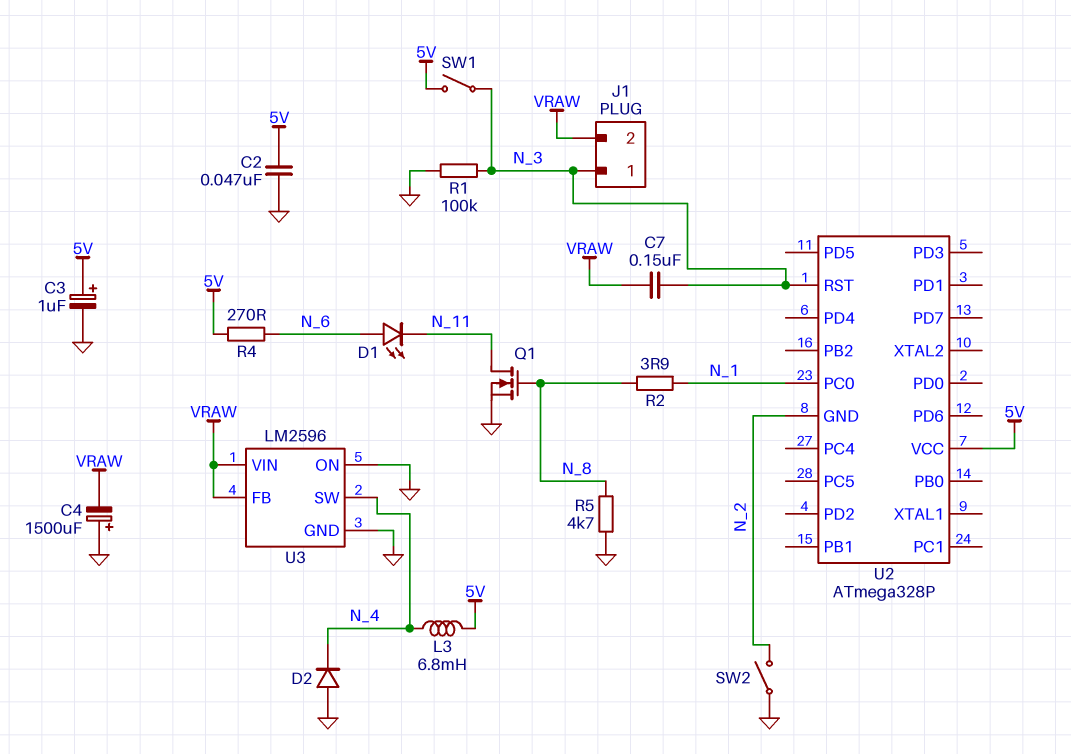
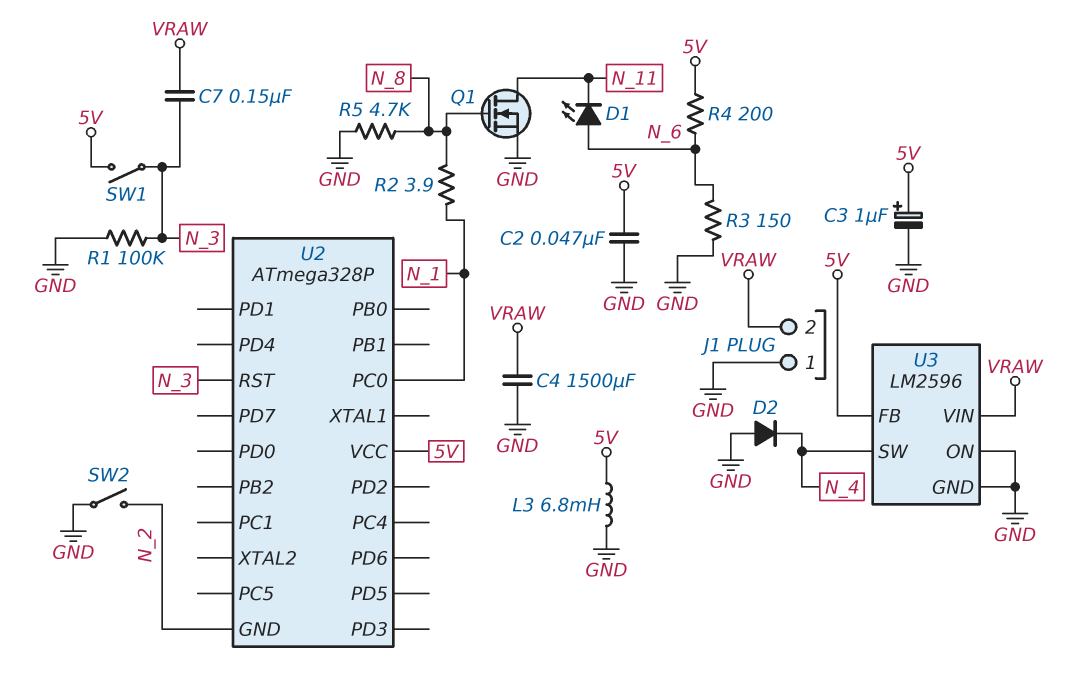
C4: 1500uF (plus GND, minus VRAW) -> 1500uF (GND, VRAW)
J1 pin 1: N_3 -> GND
L3: 6.8mH (5V, N_4) -> 6.8mH (5V, GND)
R3: none -> 150 (GND, N_6)
R4: 270 (5V, N_6) -> 200 (5V, N_6)
U3 pin FB: VRAW -> 5V

